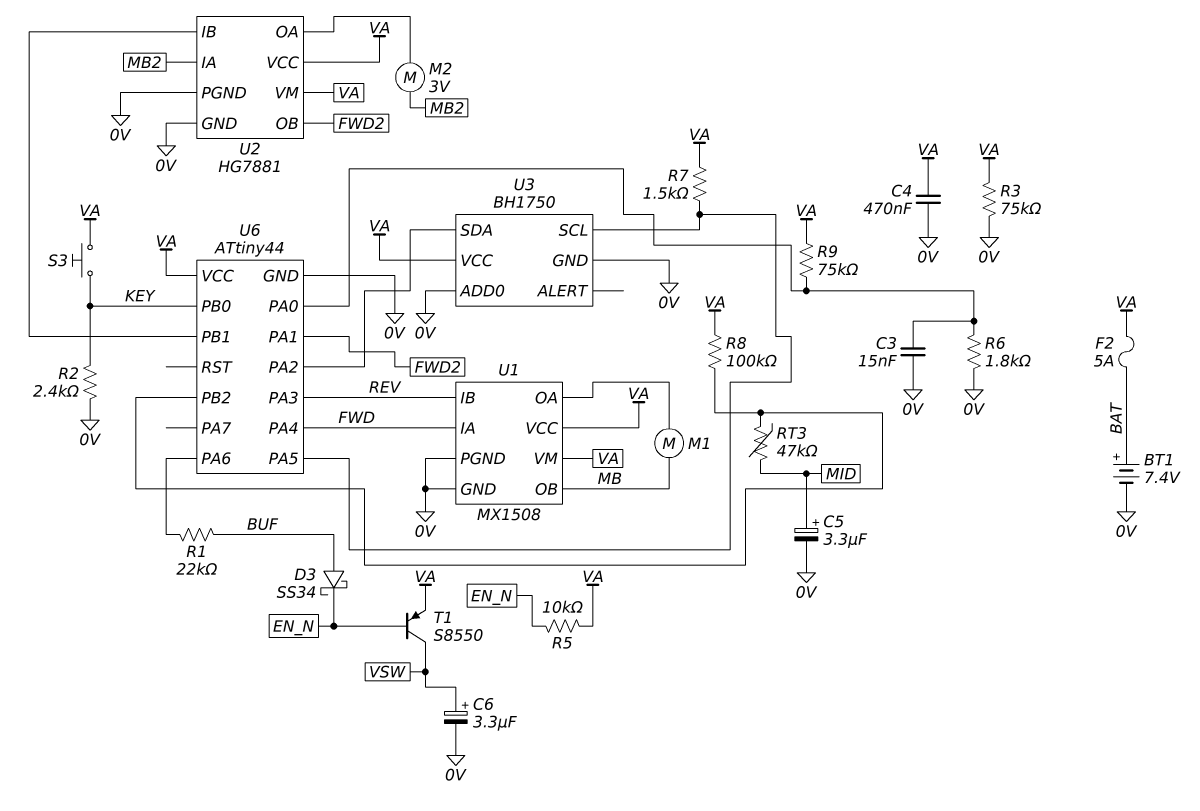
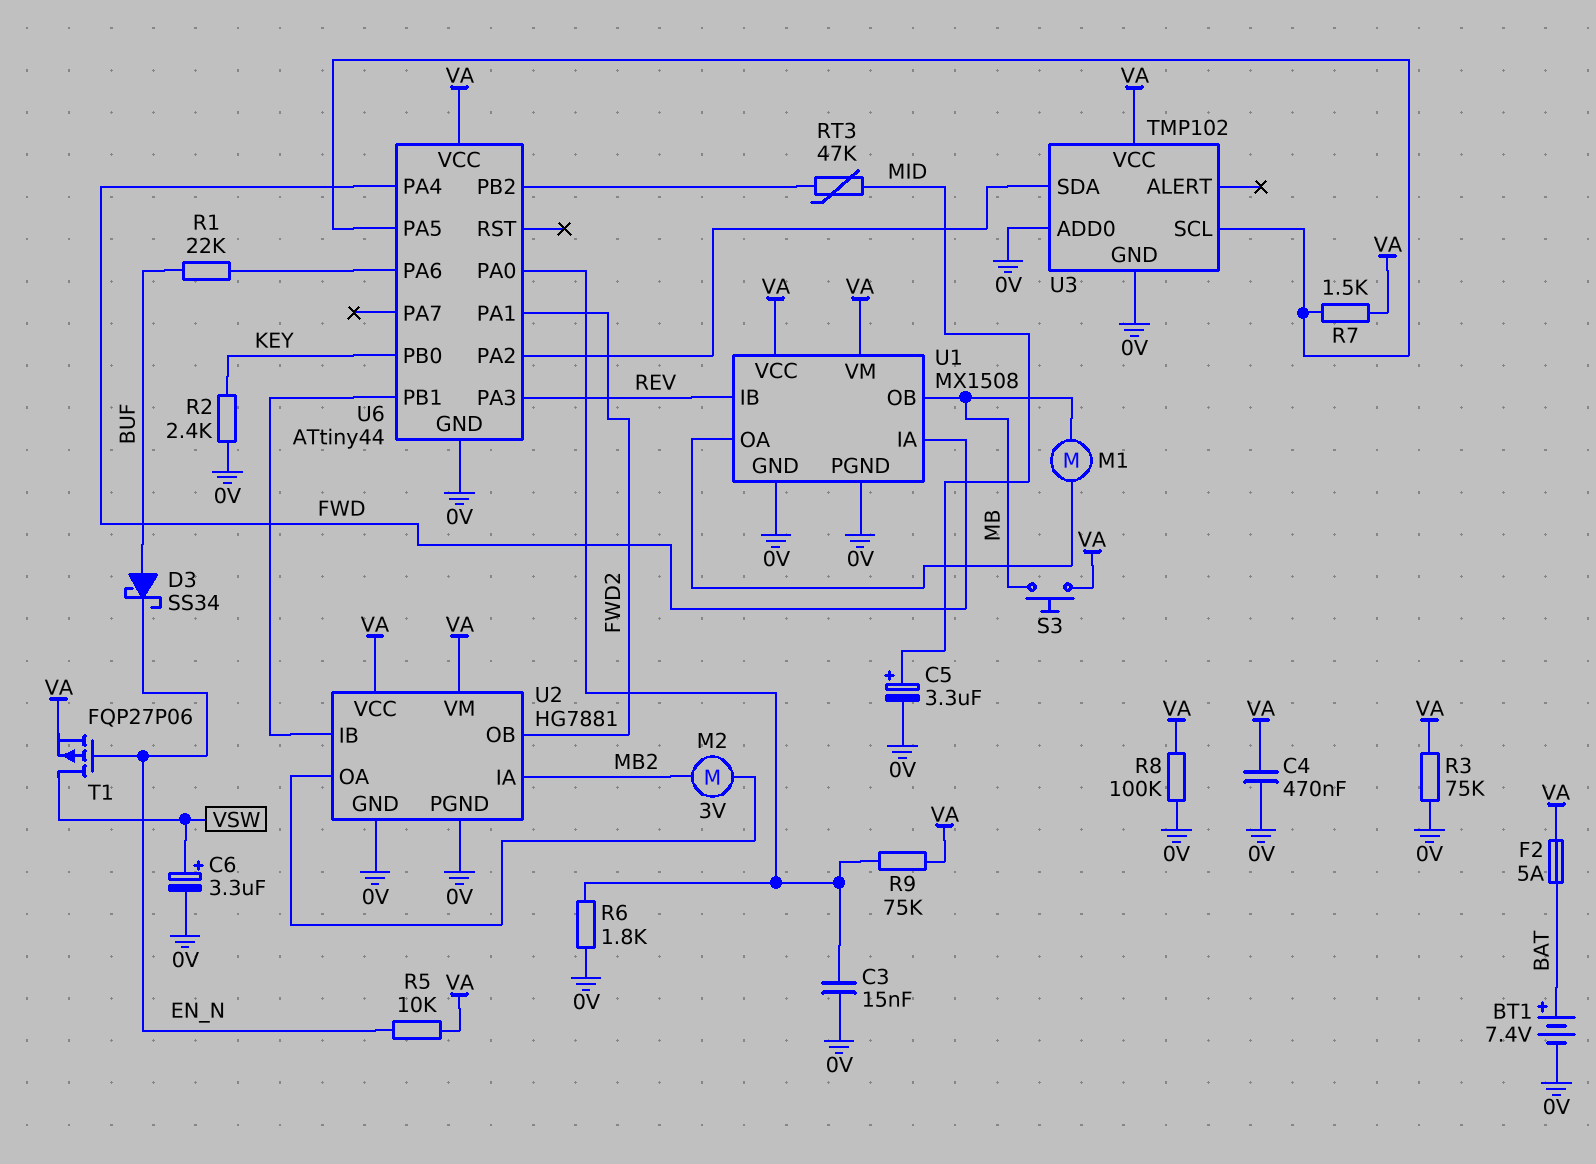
R8: 100k (U6/PB2, VA) -> 100k (0V, VA)
S3: button (KEY, VA) -> button (MB, VA)
T1: PNP S8550 (B EN_N, C VSW, E VA) -> PMOS FQP27P06 (G EN_N, D VSW, S VA)
U3: BH1750 -> TMP102

